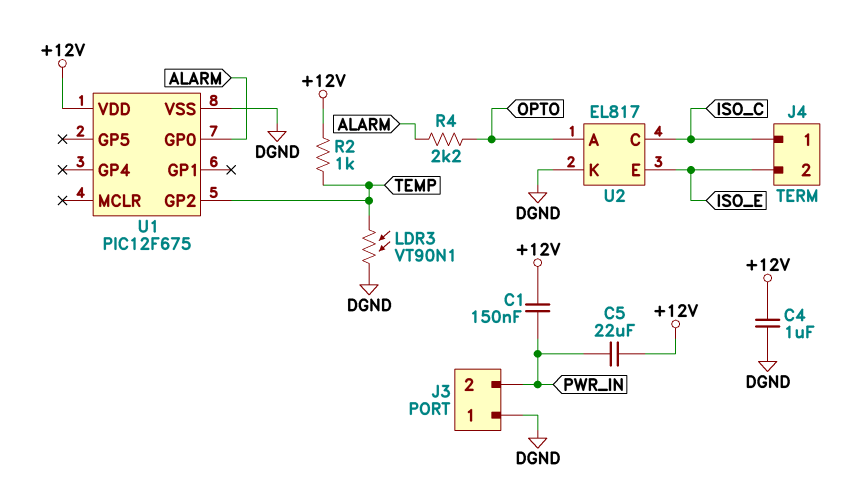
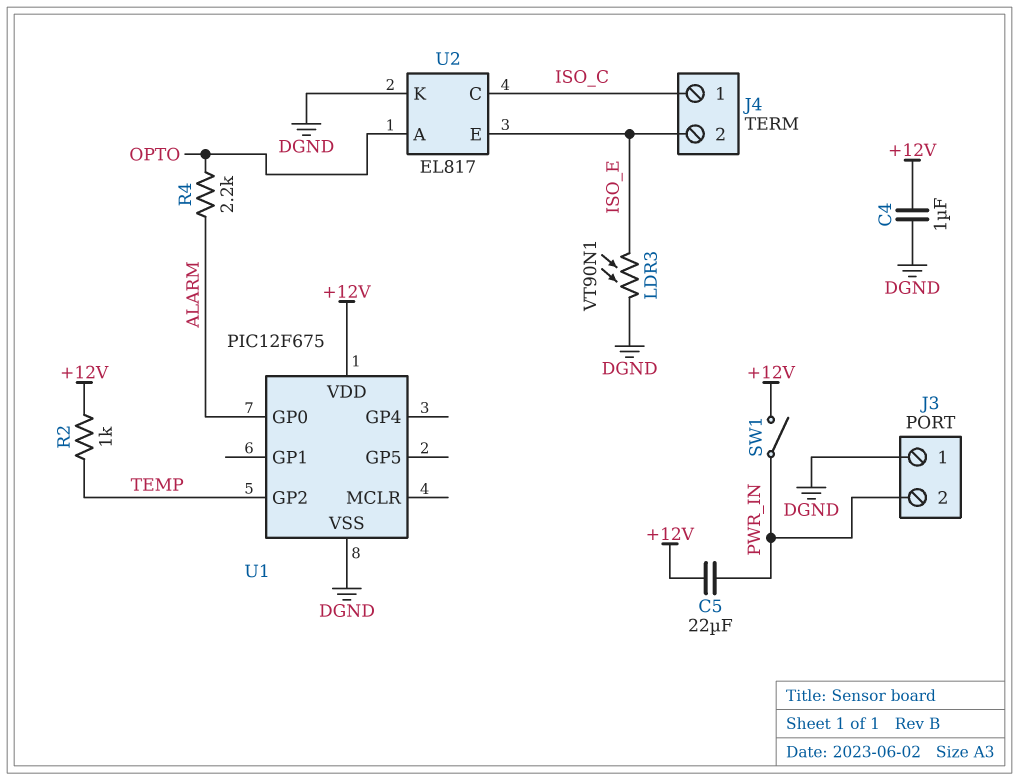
C1: 150nF (+12V, PWR_IN) -> none
LDR3: VT90N1 (DGND, TEMP) -> VT90N1 (DGND, ISO_E)
SW1: none -> switch (+12V, PWR_IN)

